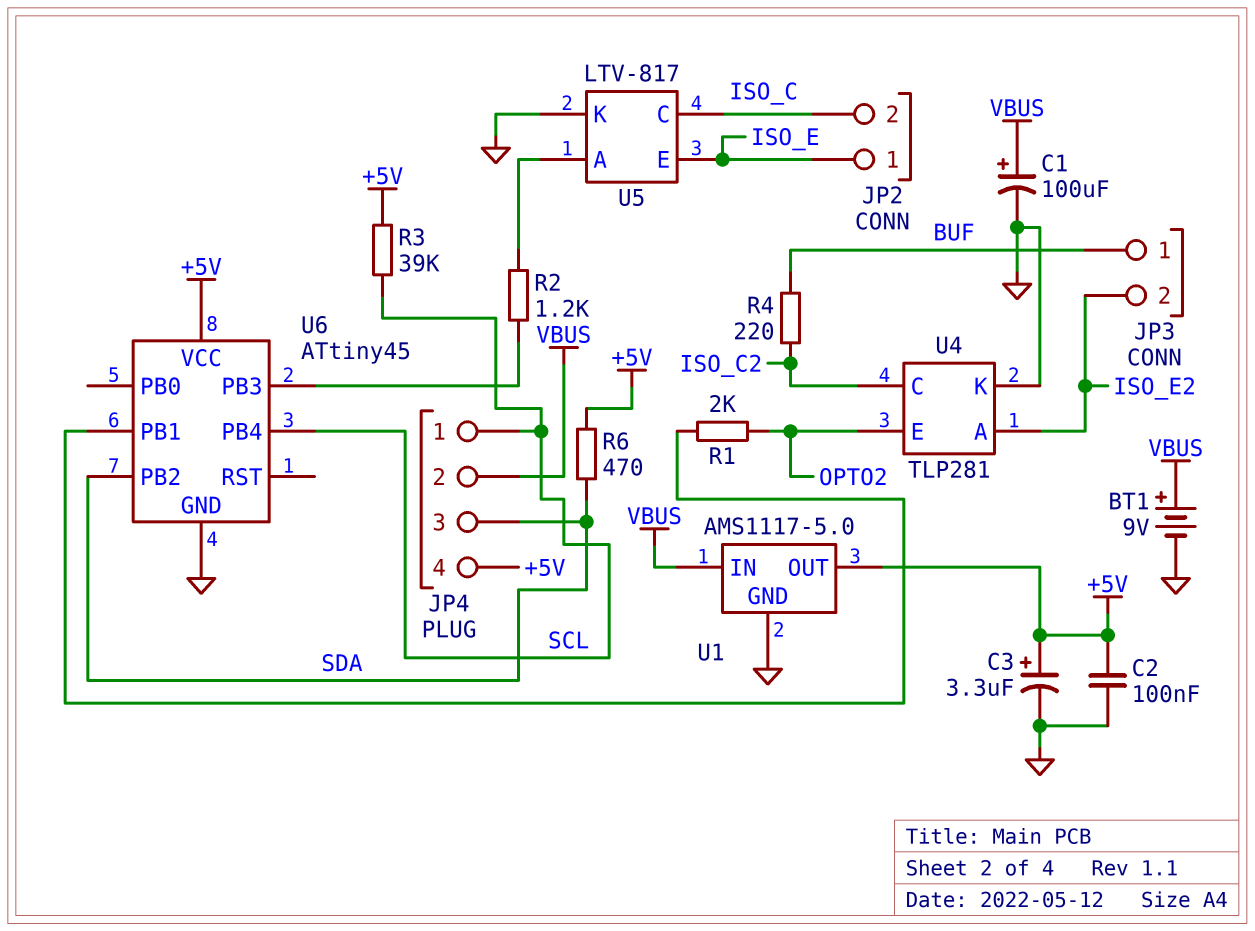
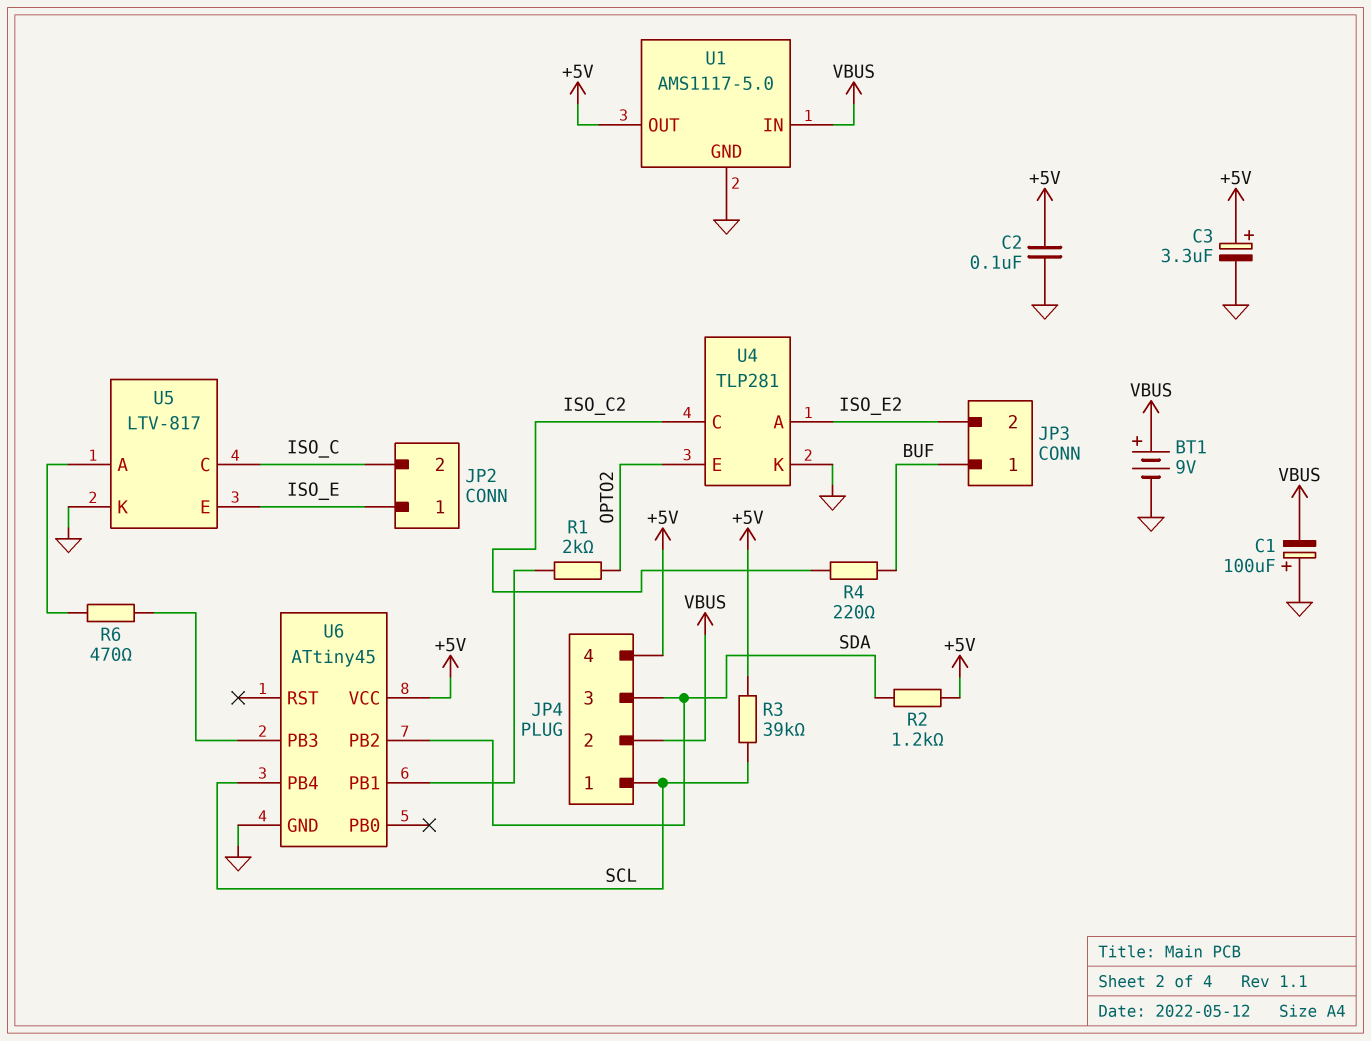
C1: 100uF (plus VBUS, minus GND) -> 100uF (plus GND, minus VBUS)
R2: 1.2k (U5/A, U6/PB3) -> 1.2k (+5V, SDA)
R6: 470 (+5V, SDA) -> 470 (U5/A, U6/PB3)

